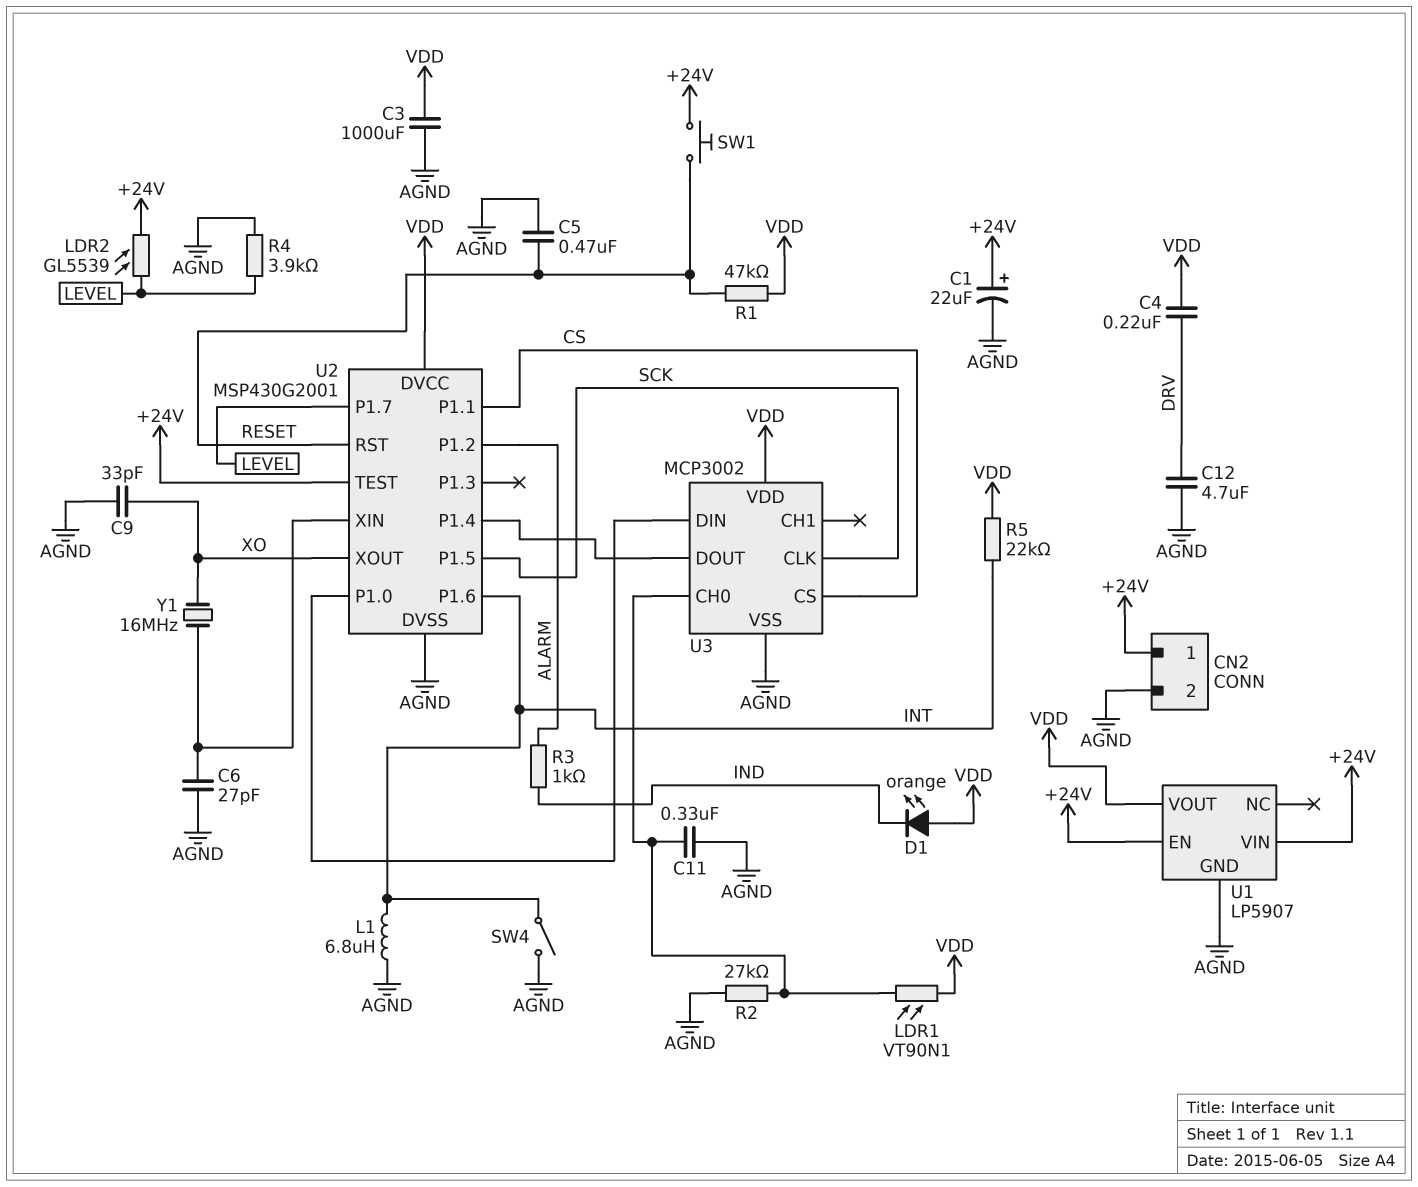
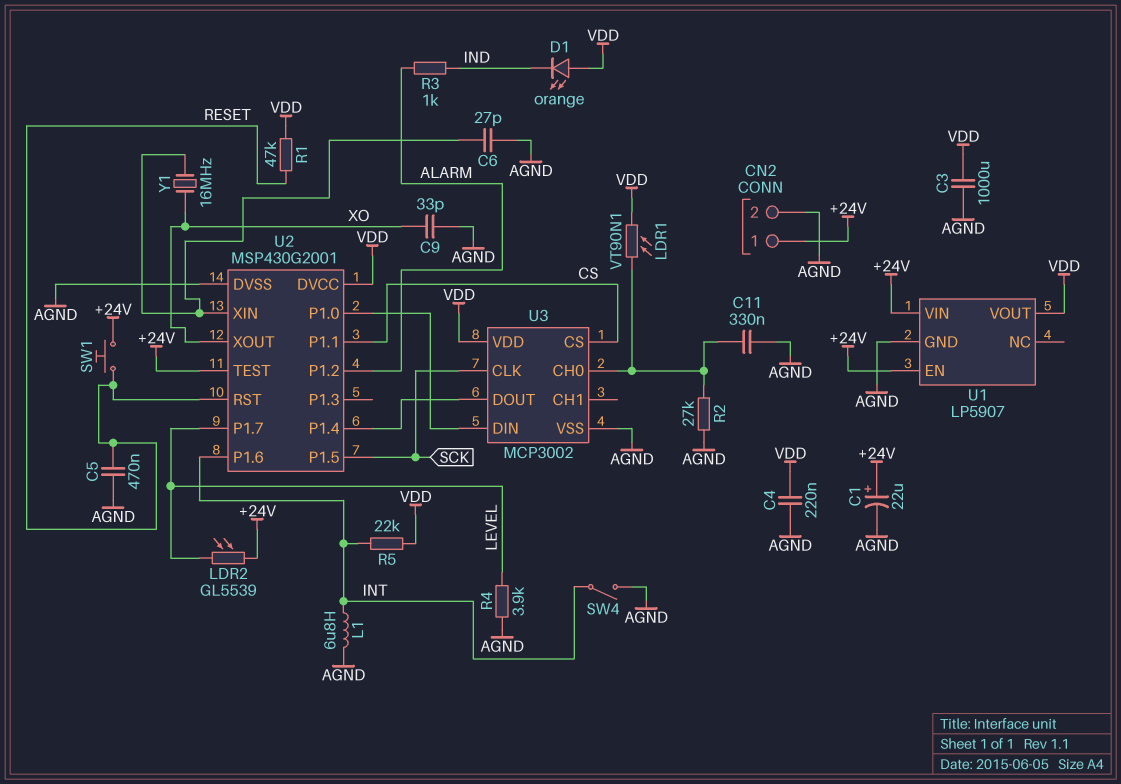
C4: 220nF (DRV, VDD) -> 220nF (AGND, VDD)
C12: 4.7uF (AGND, DRV) -> none

